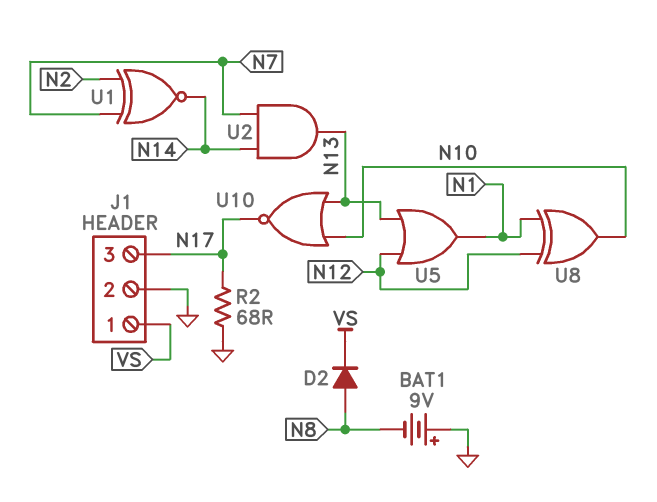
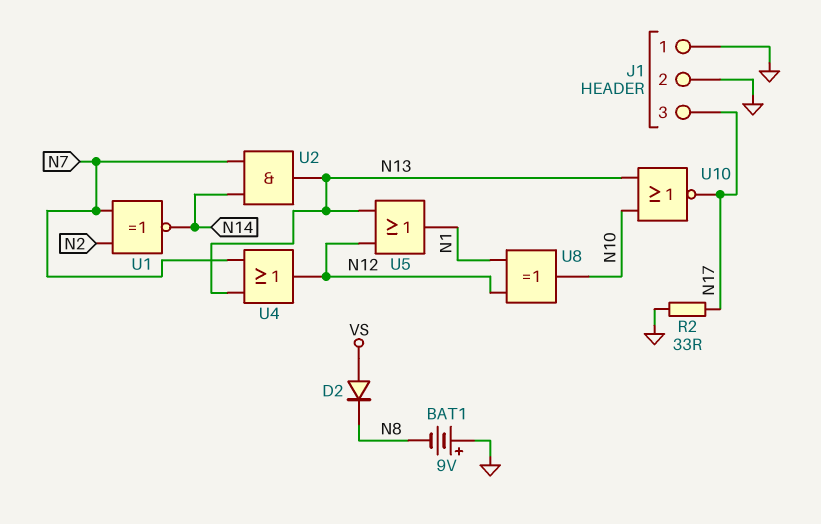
D2: diode (A N8, K VS) -> diode (A VS, K N8)
J1 pin 1: VS -> GND
R2: 68 (GND, N17) -> 33 (GND, N17)
U4: none -> OR (in N7, in N13, out N12)

